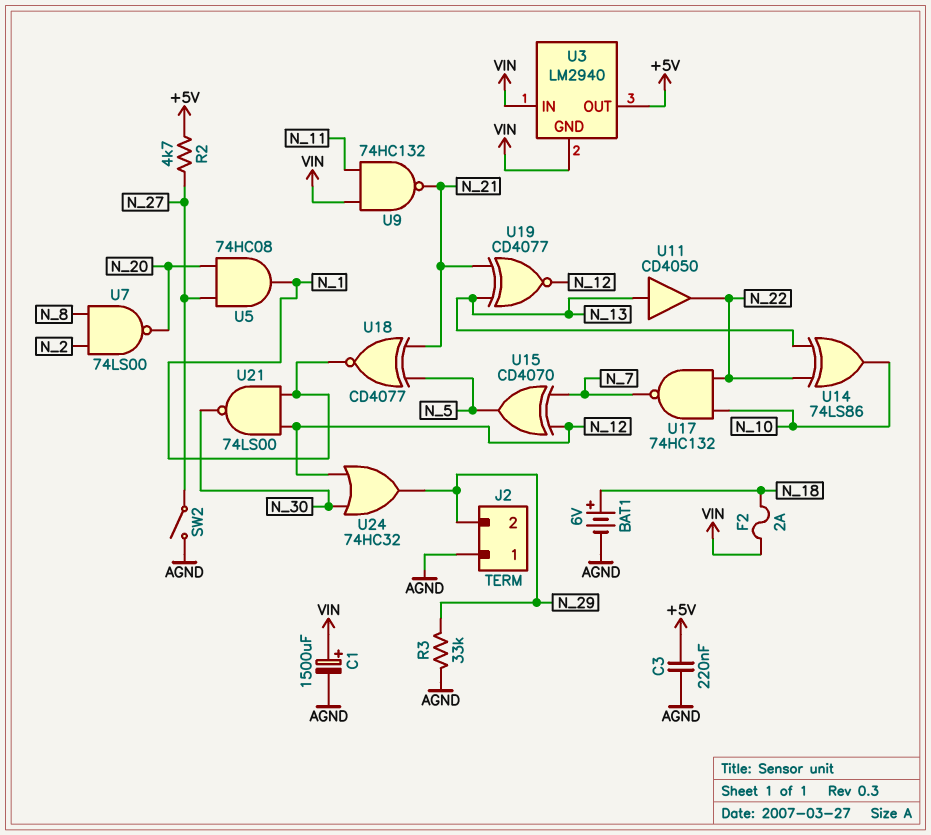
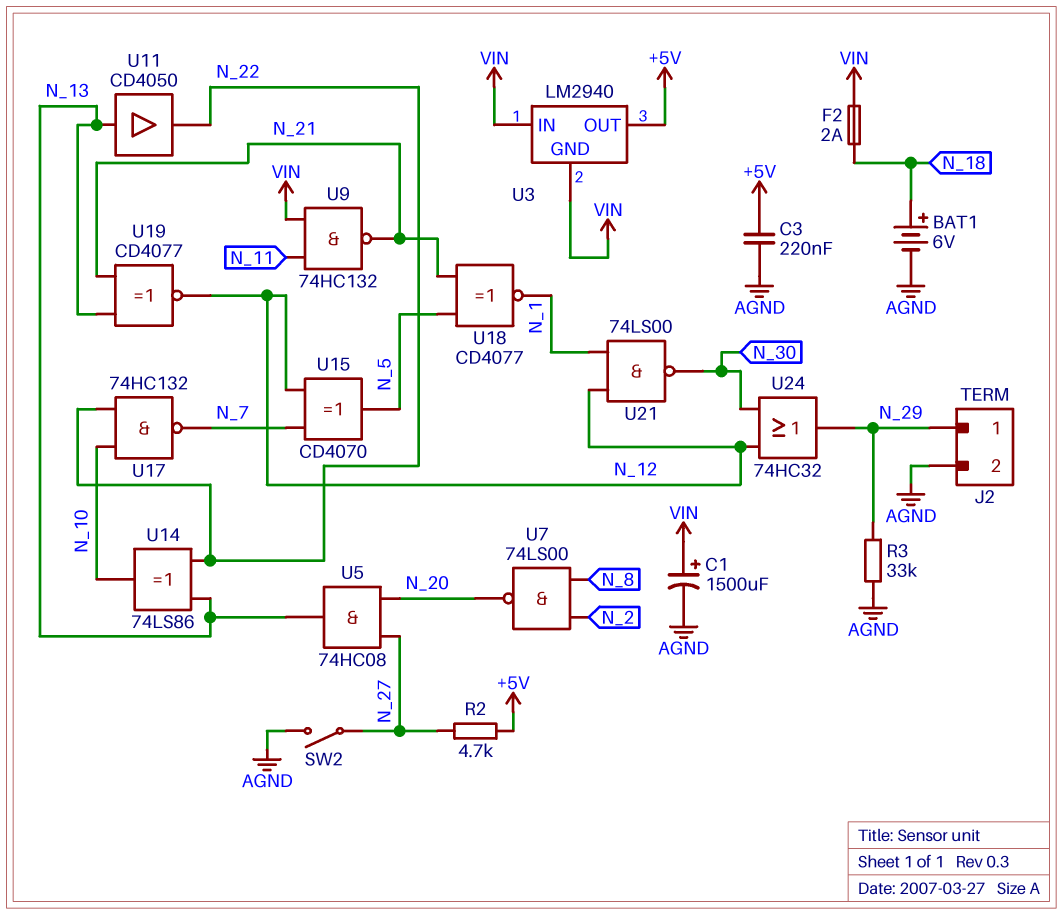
J2 pin 1: AGND -> N_29
J2 pin 2: N_29 -> AGND
U5: AND 74HC08 (in N_20, in N_27, out N_1) -> AND 74HC08 (in N_20, in N_27, out N_13)

